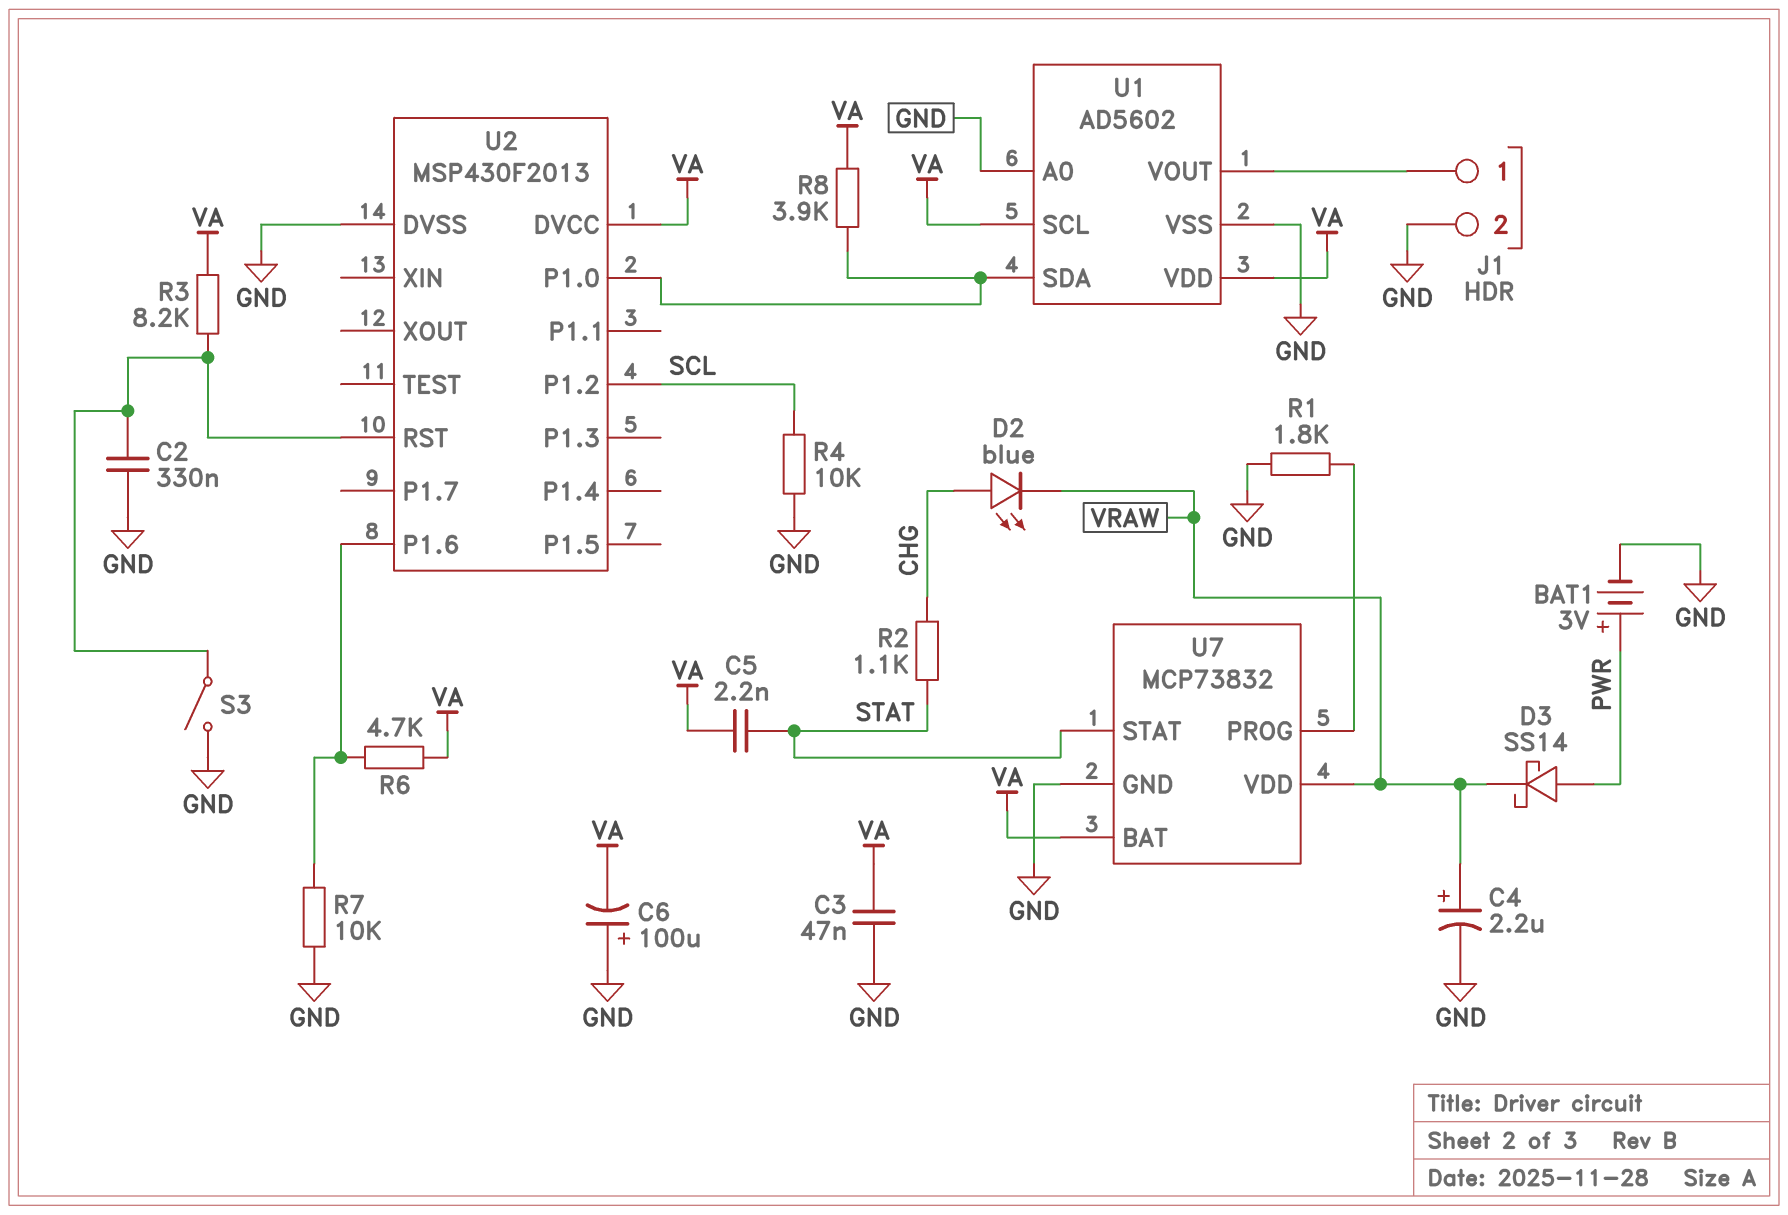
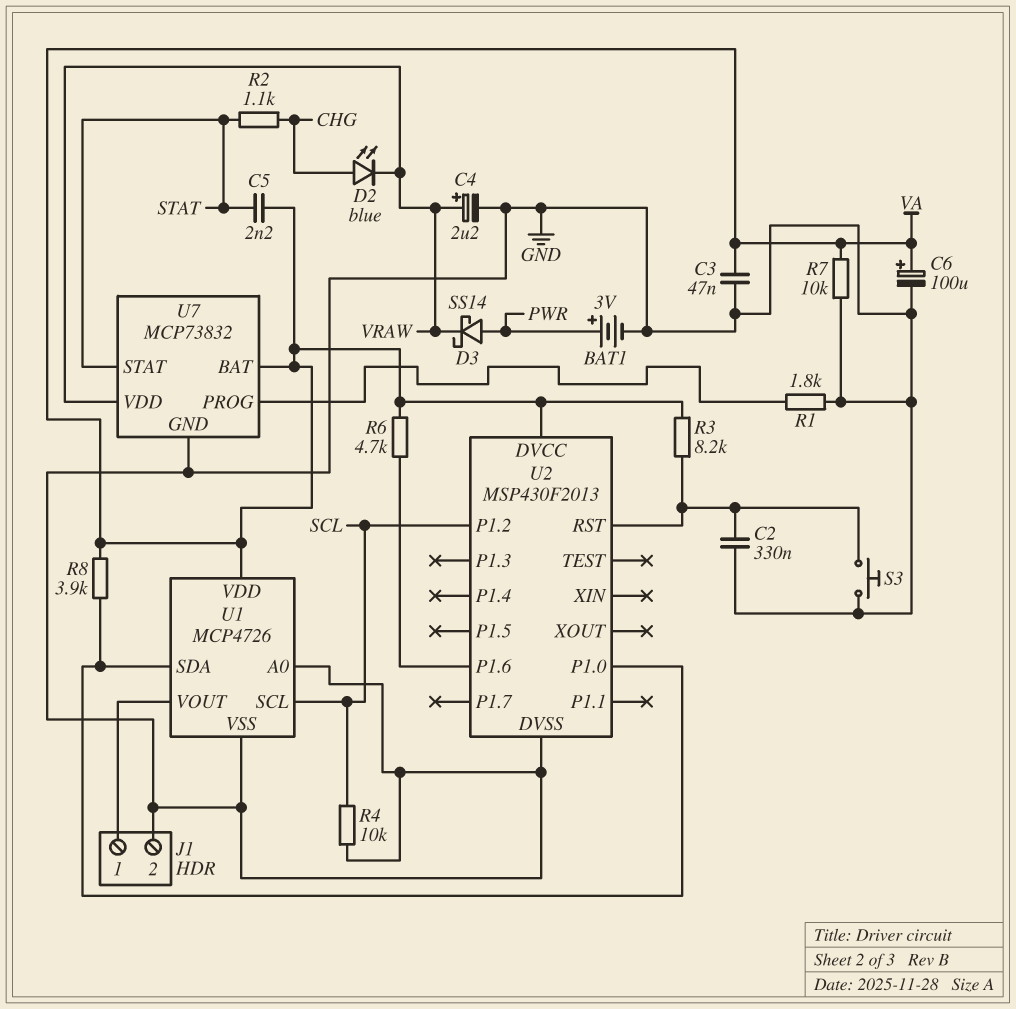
C6: 100uF (plus GND, minus VA) -> 100uF (plus VA, minus GND)
R7: 10k (GND, U2/P1.6) -> 10k (GND, VA)
S3: switch (GND, U2/RST) -> button (GND, U2/RST)
U1: AD5602 -> MCP4726
U1 pin SCL: VA -> SCL

